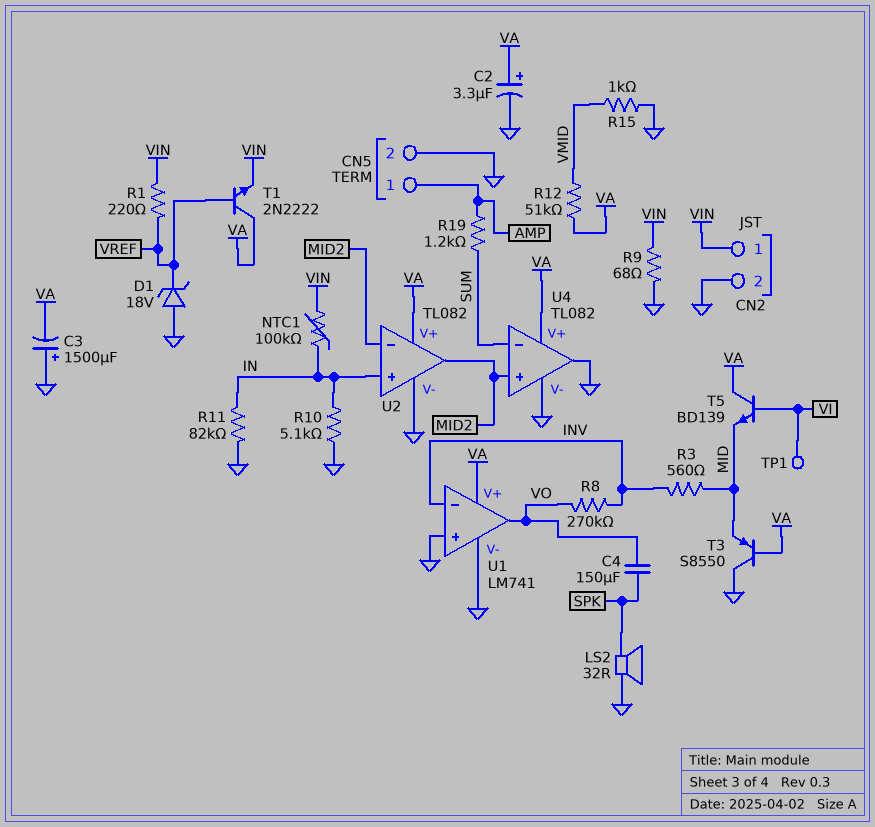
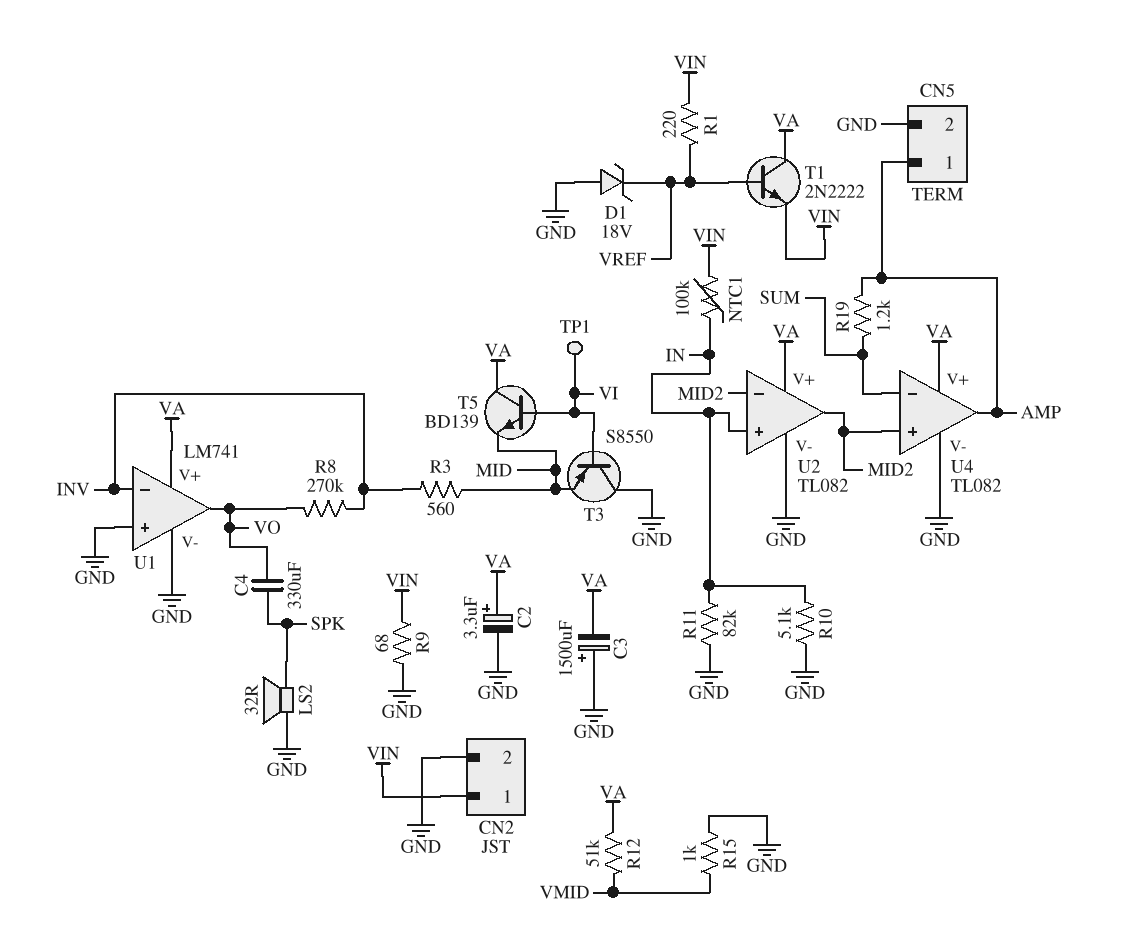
C4: 150uF (SPK, VO) -> 330uF (SPK, VO)
T3: PNP S8550 (B VA, C GND, E MID) -> PNP S8550 (B VI, C GND, E MID)
U4 pin out: GND -> AMP

